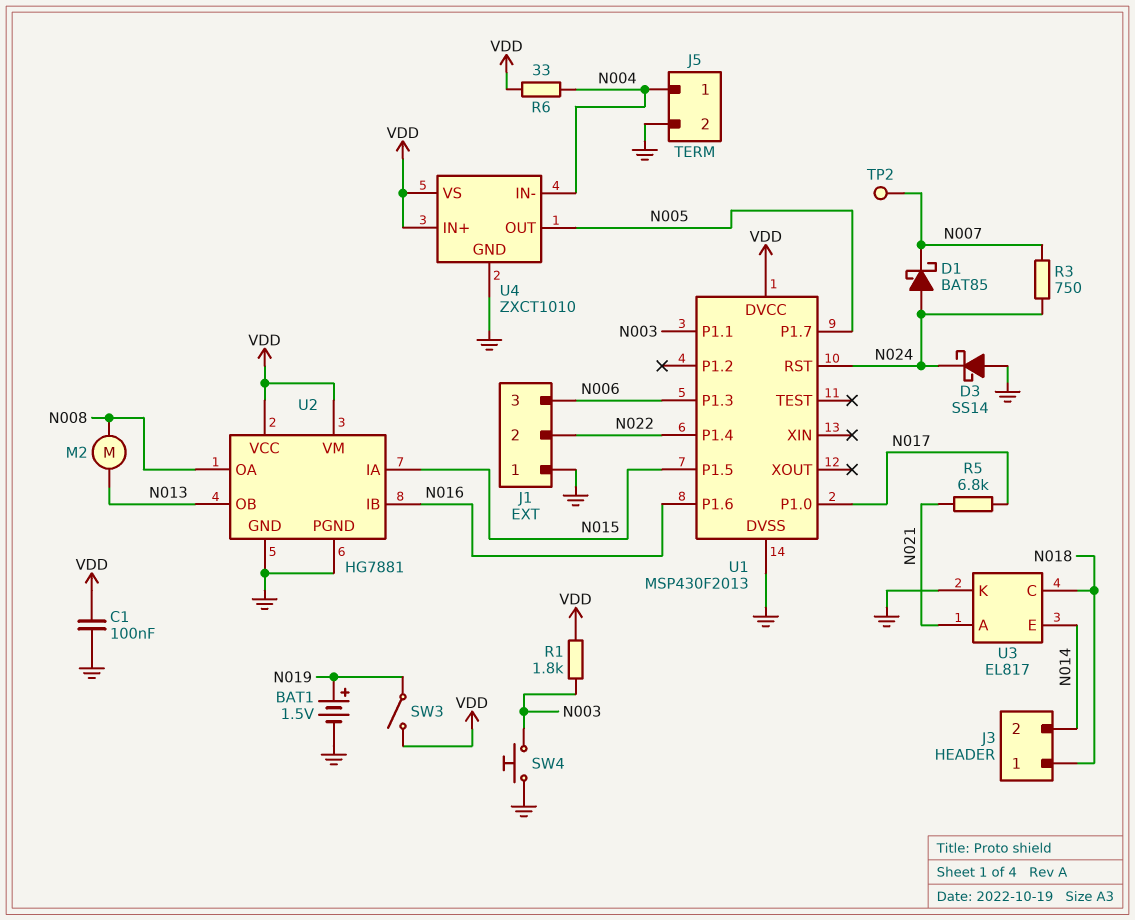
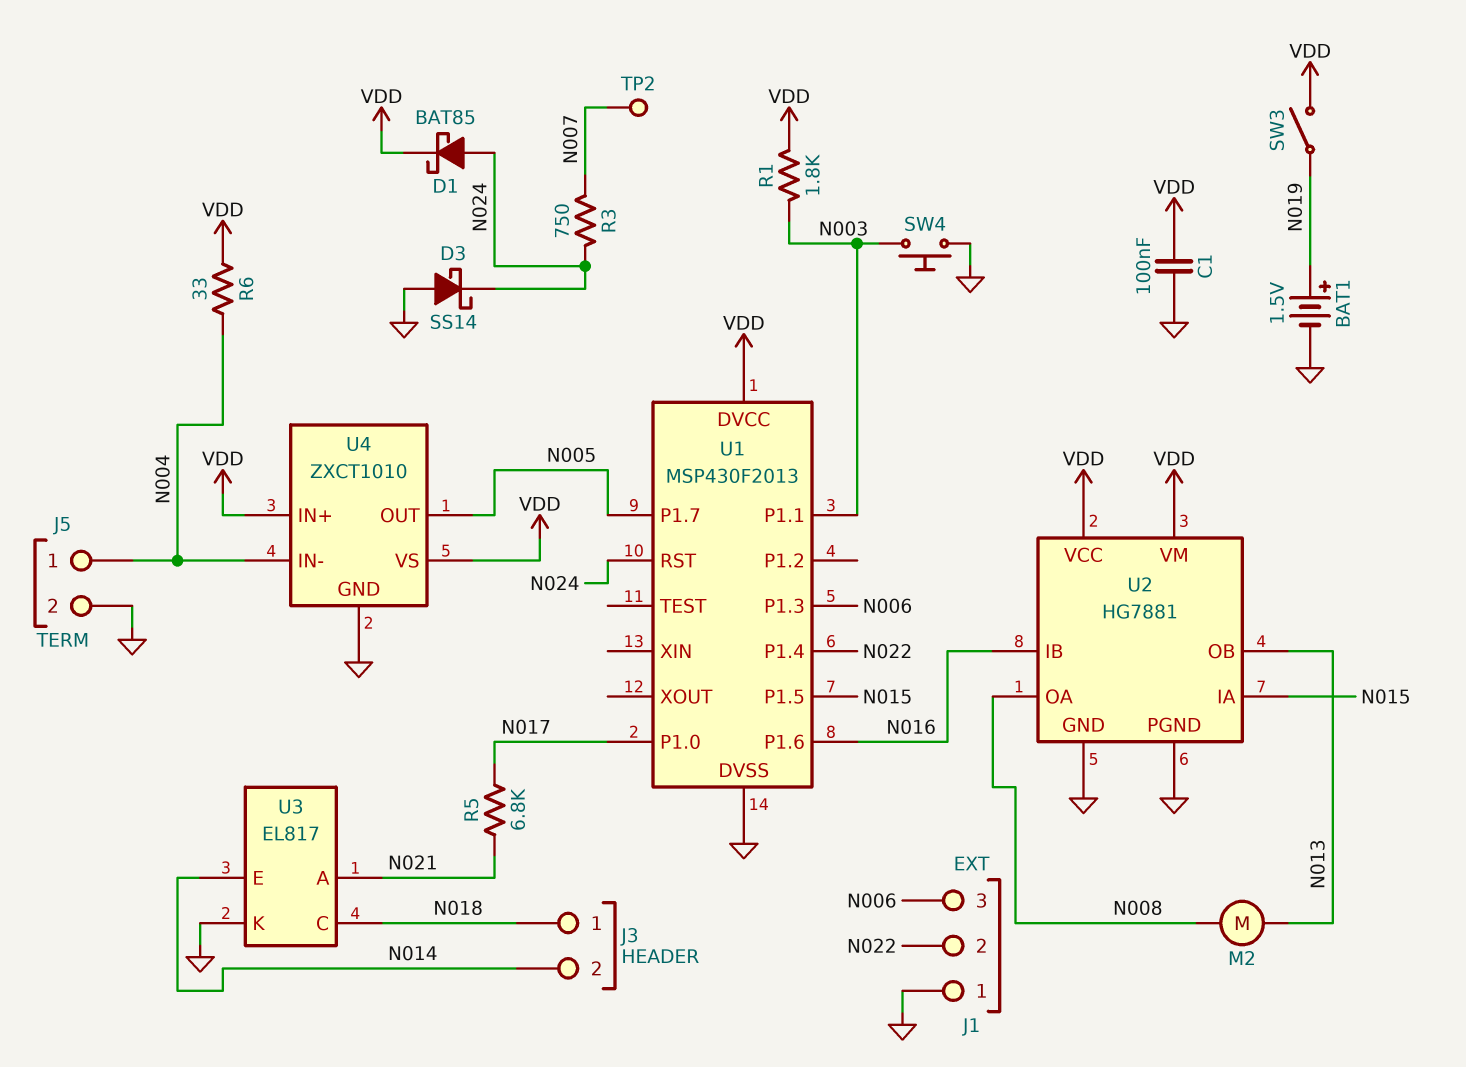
D1: schottky BAT85 (A N024, K N007) -> schottky BAT85 (A N024, K VDD)

